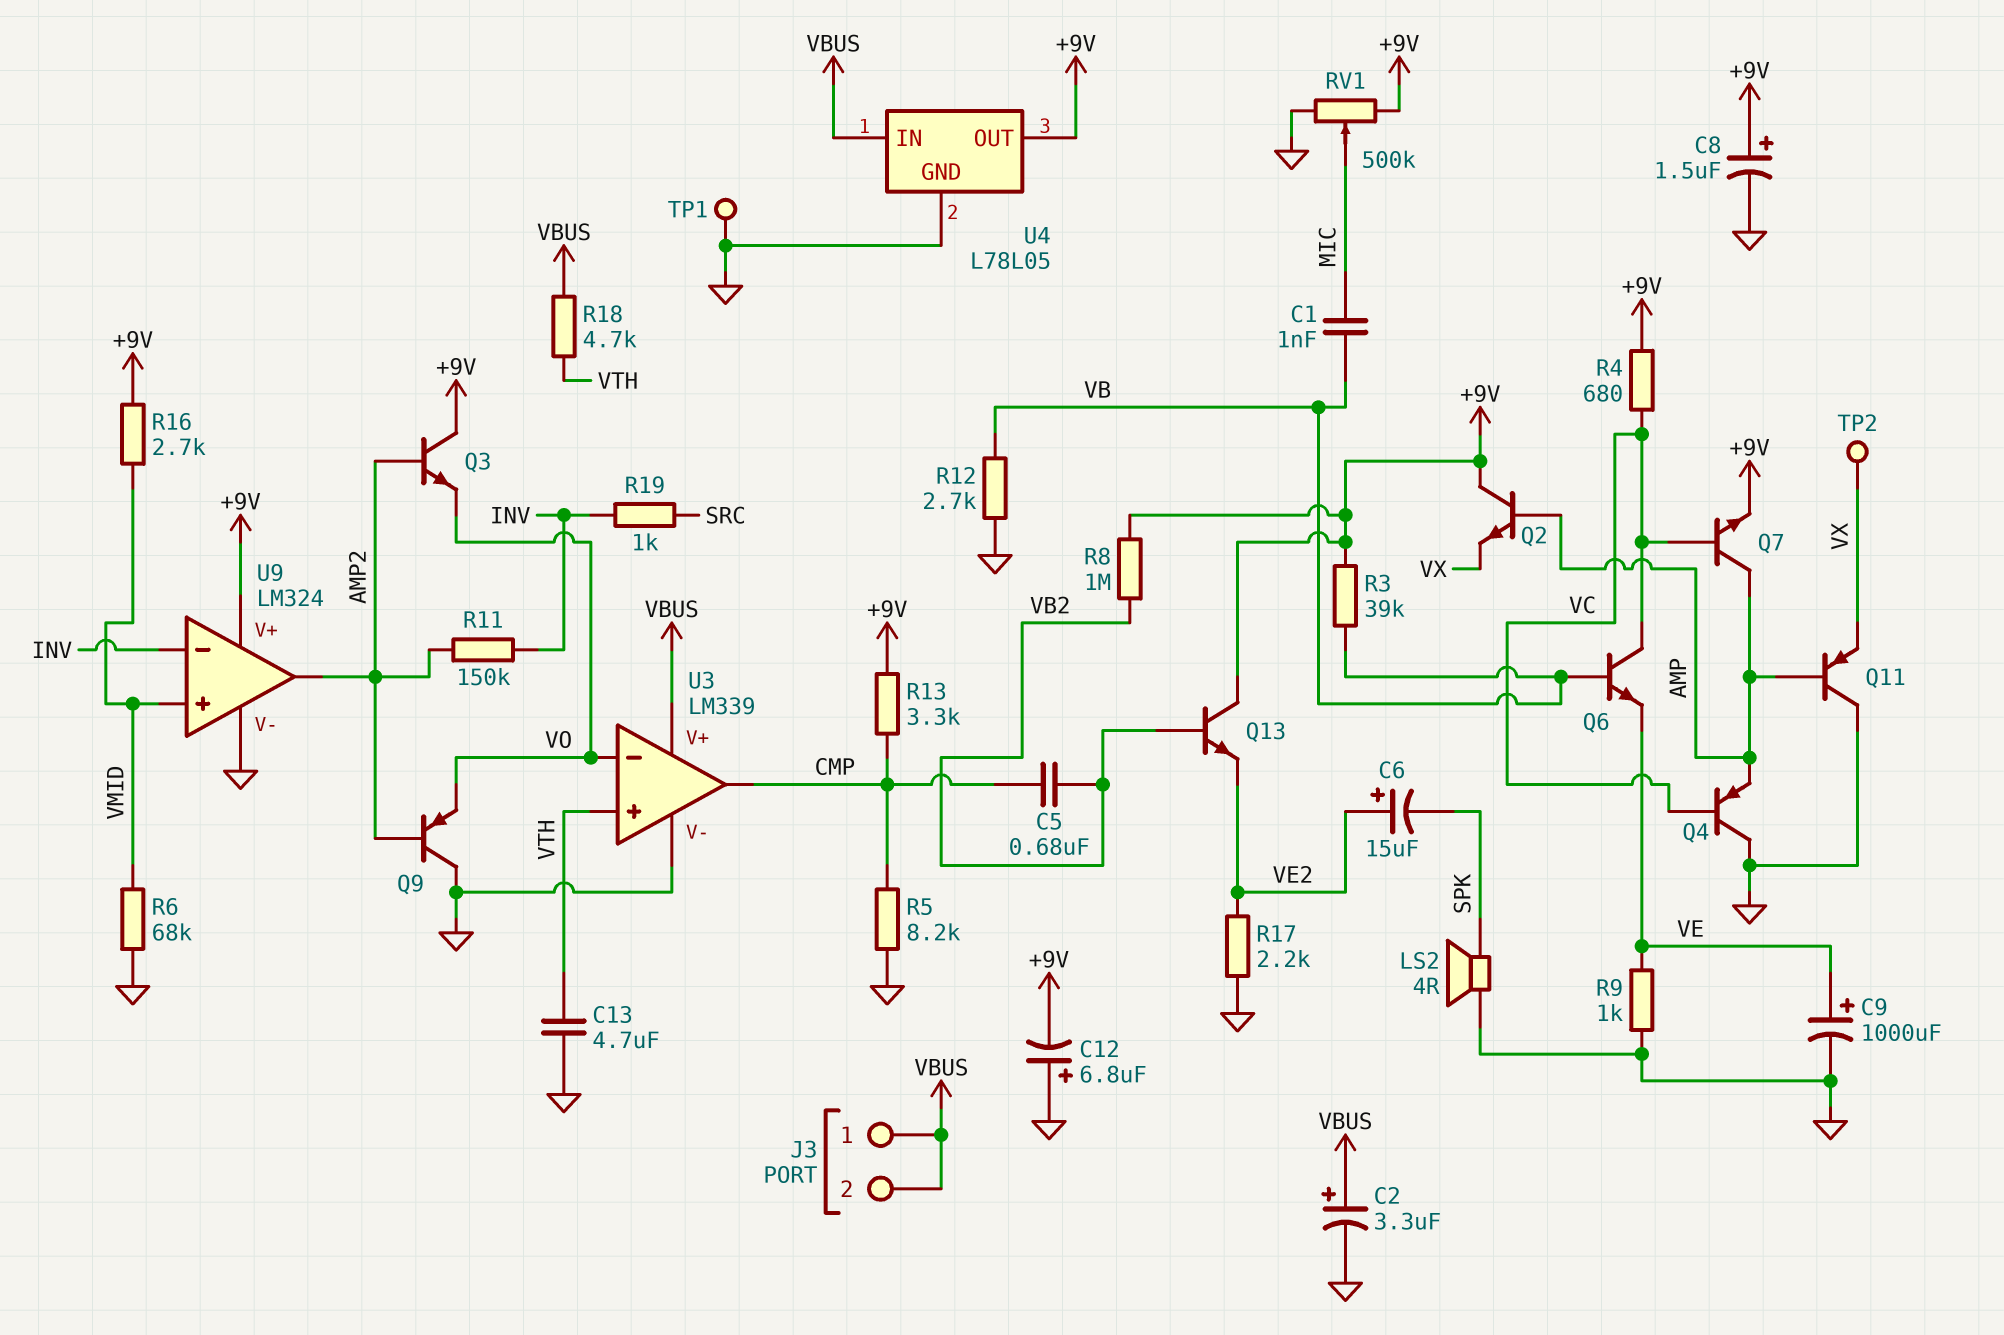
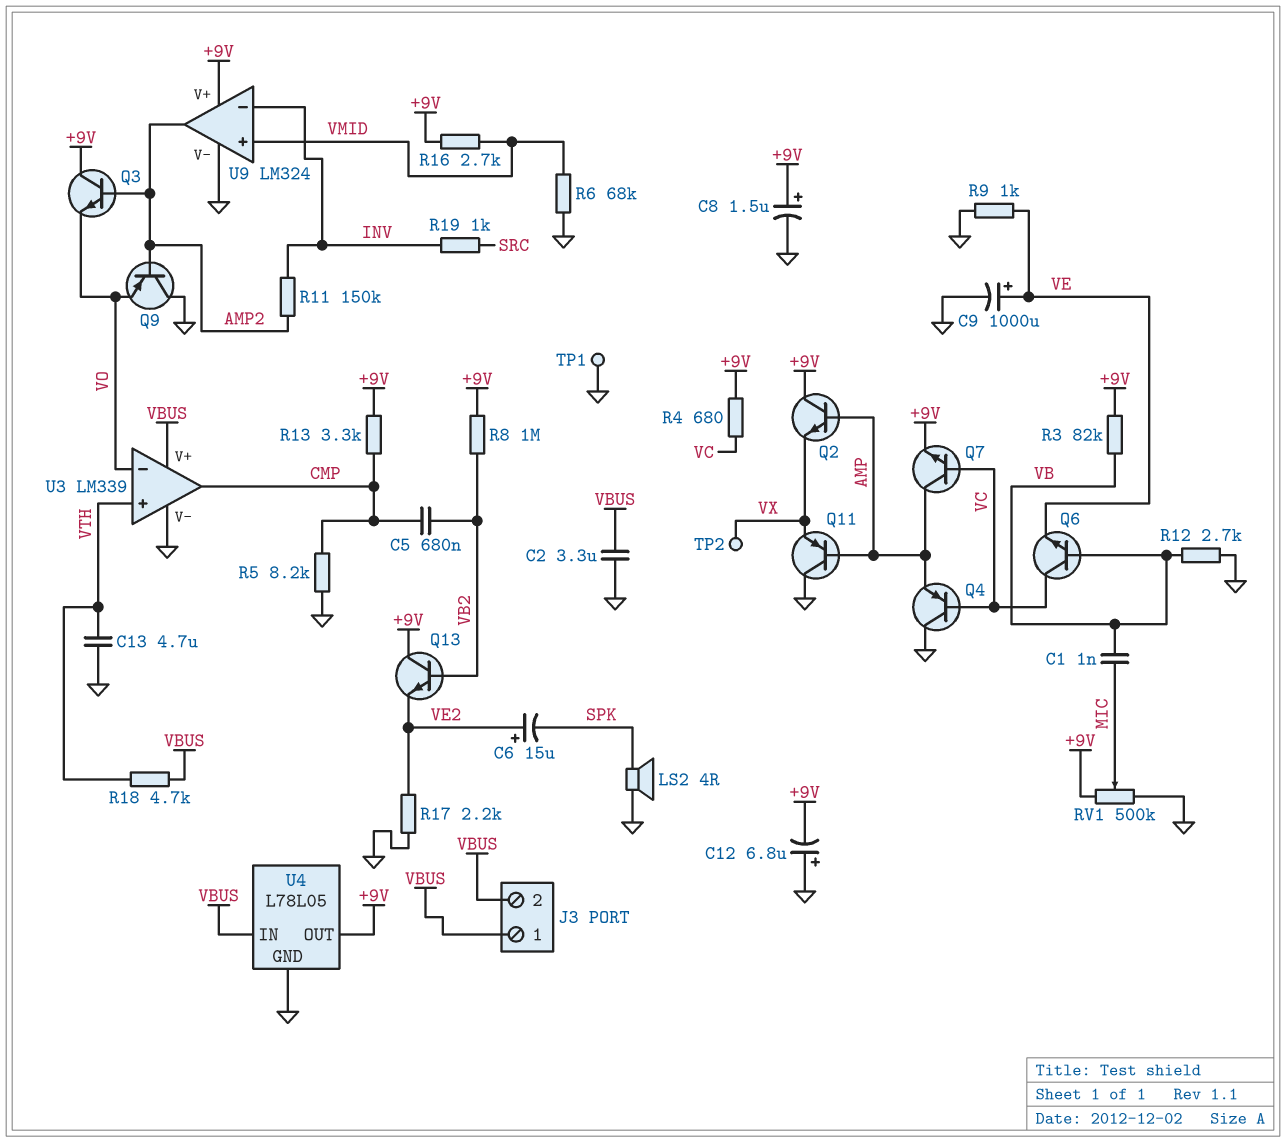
C2: 3.3uF (plus VBUS, minus GND) -> 3.3uF (GND, VBUS)
R3: 39k (+9V, VB) -> 82k (+9V, VB)

